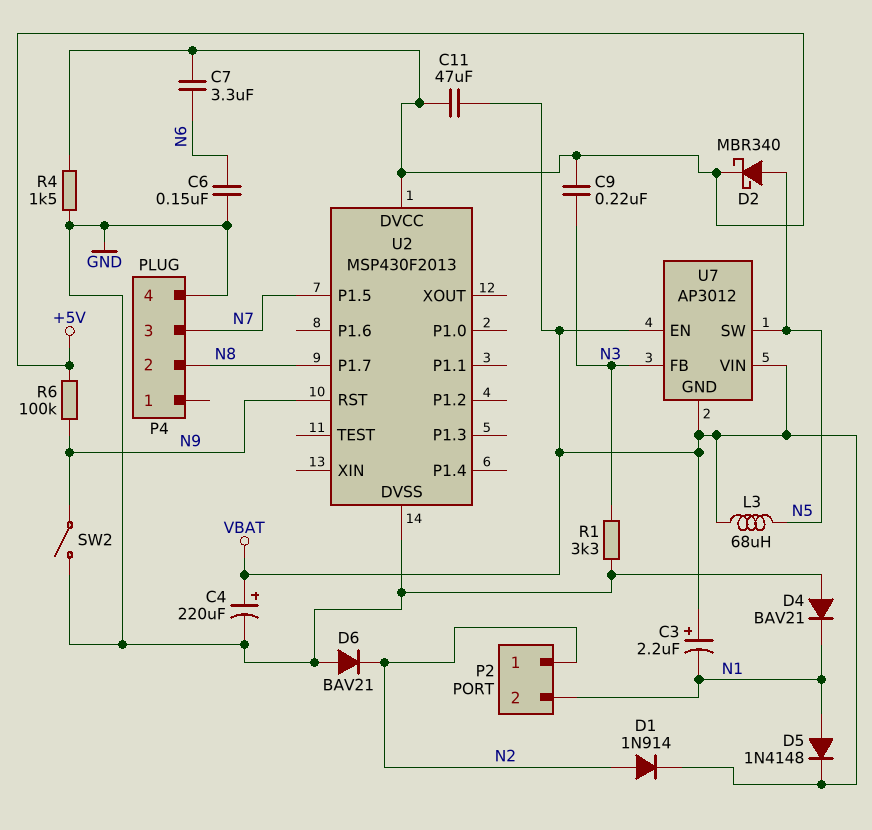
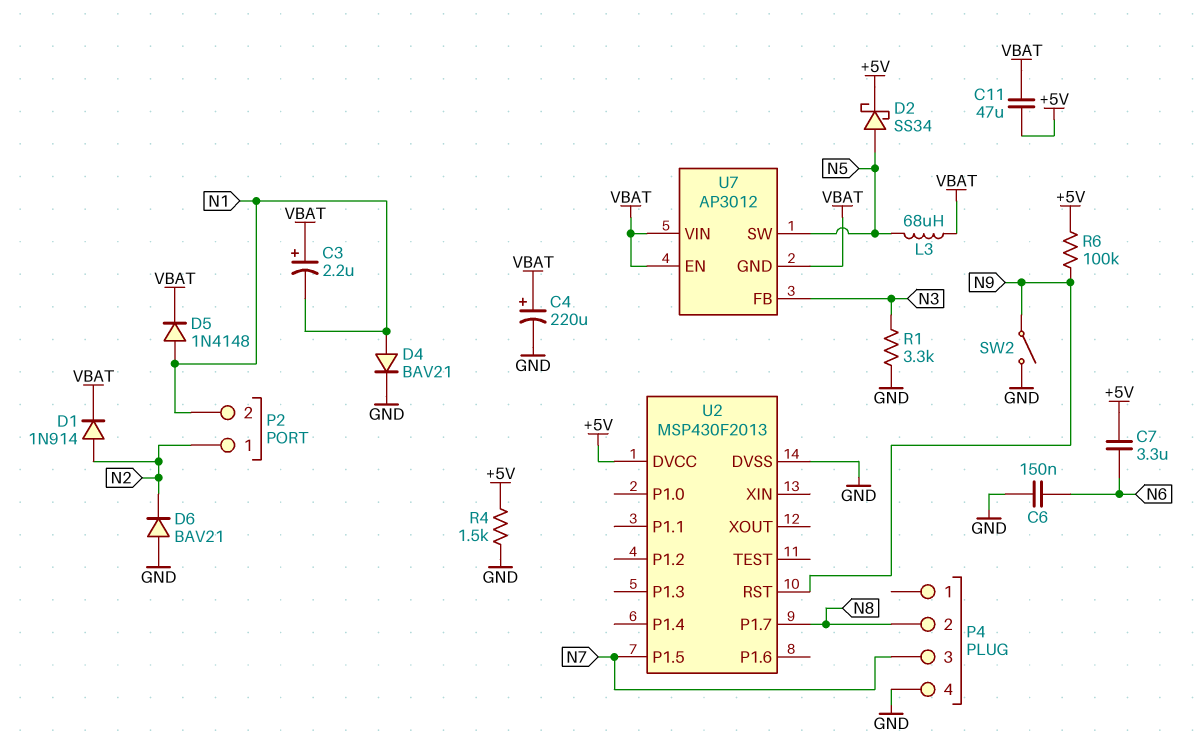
C9: 220nF (+5V, N3) -> none
D2: schottky MBR340 (A N5, K +5V) -> schottky SS34 (A N5, K +5V)
D4: diode BAV21 (A GND, K N1) -> diode BAV21 (A N1, K GND)

